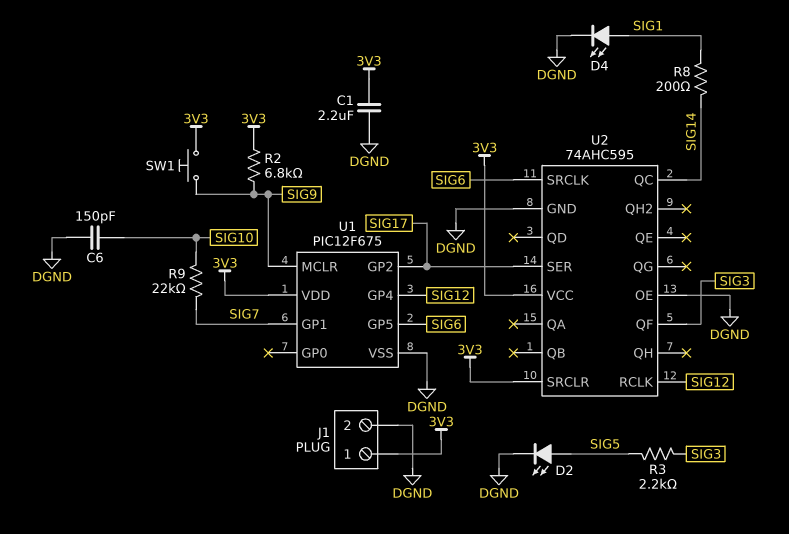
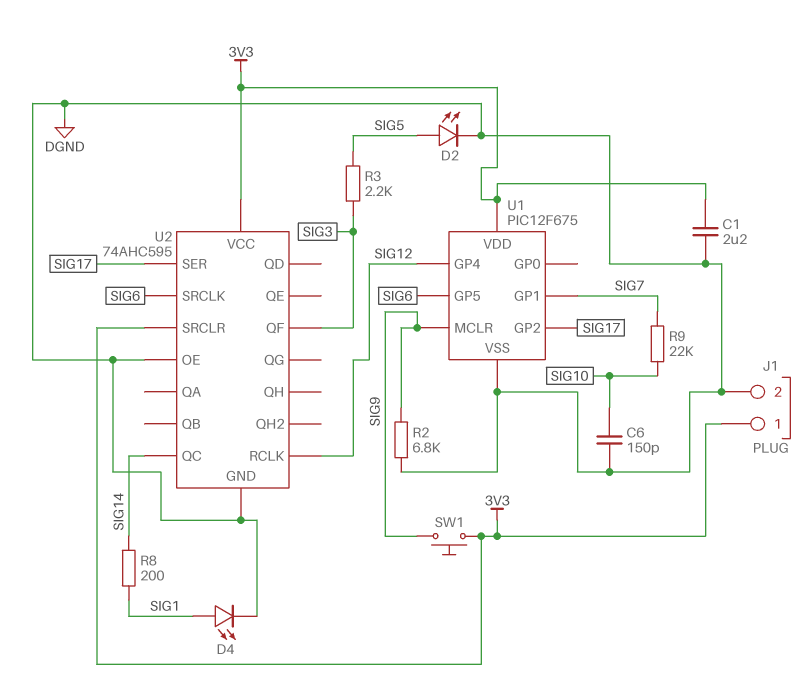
R2: 6.8k (3V3, SIG9) -> 6.8k (DGND, SIG9)

